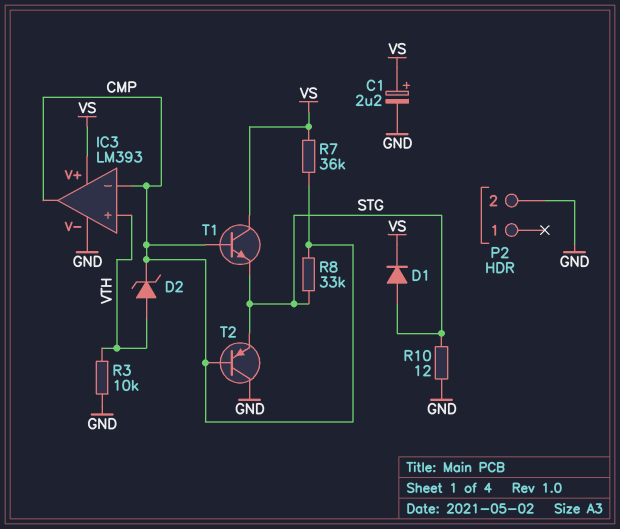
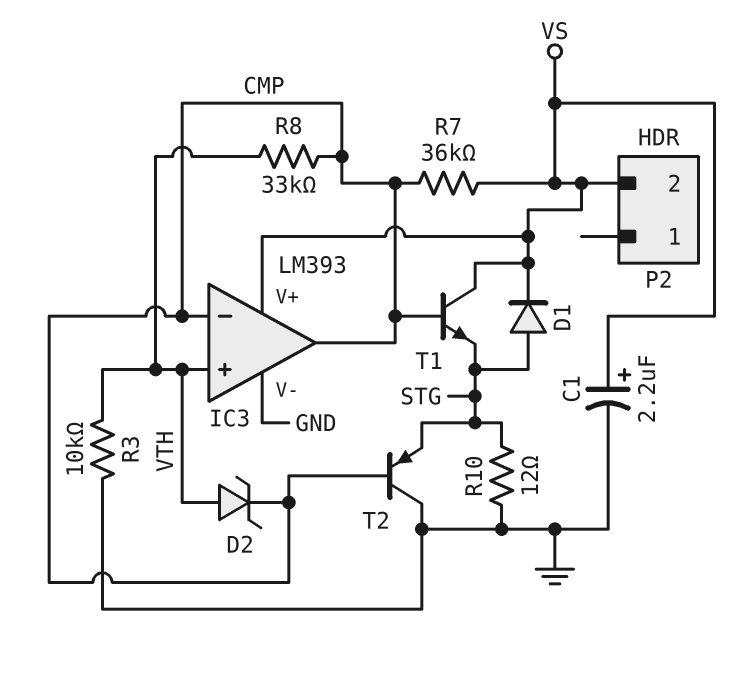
P2 pin 2: GND -> VS
R8: 33k (CMP, STG) -> 33k (CMP, VTH)

